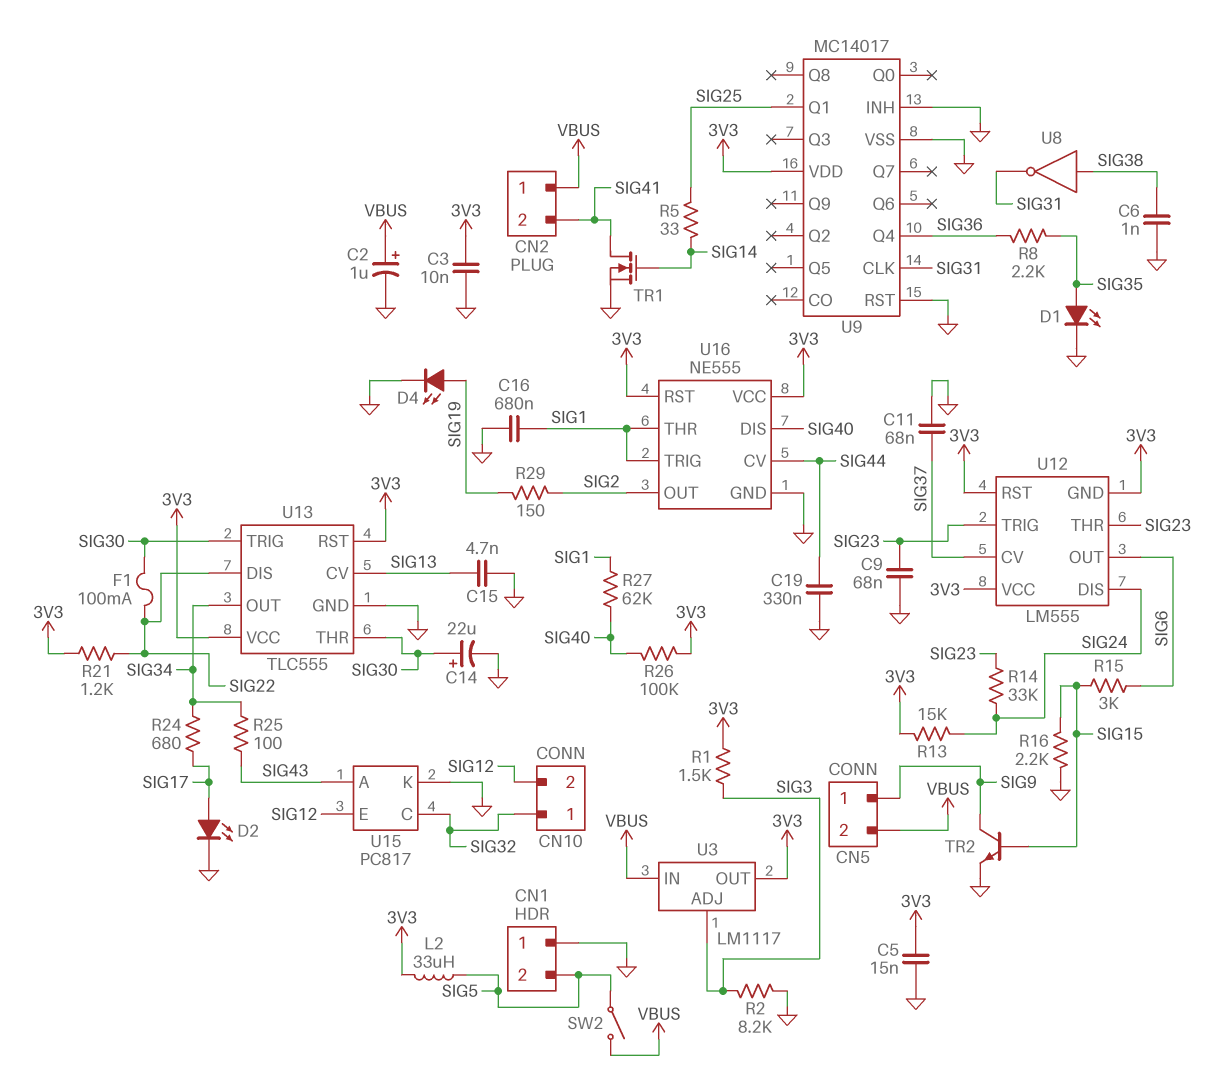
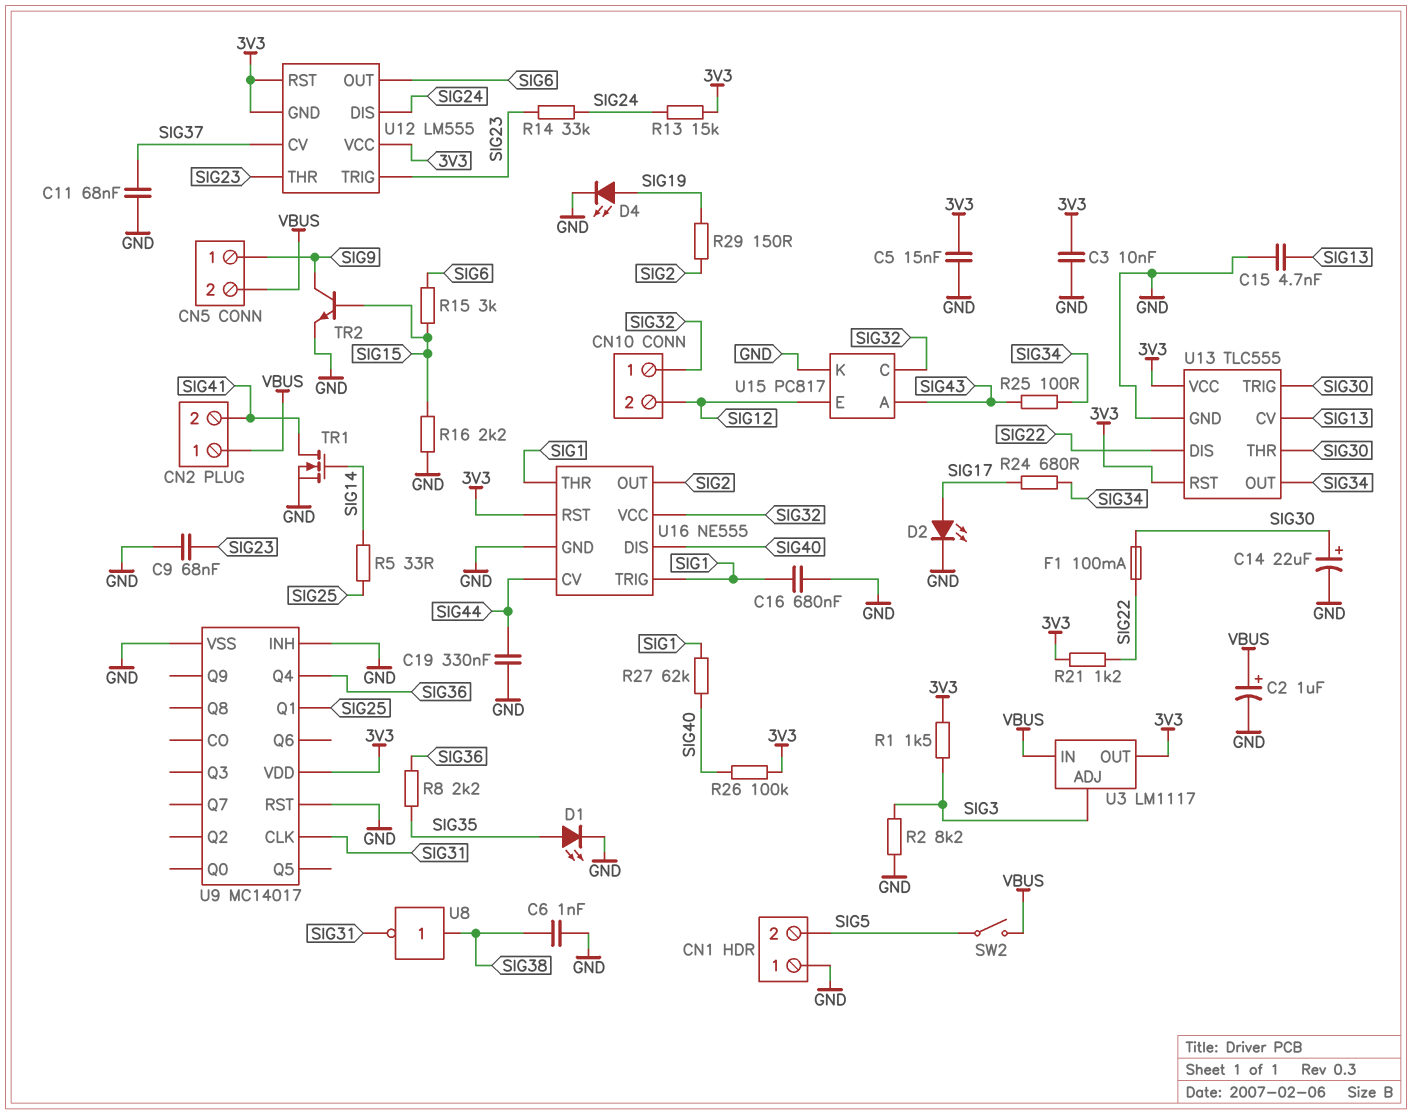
L2: 33uH (3V3, SIG5) -> none
U16 pin VCC: 3V3 -> SIG32

